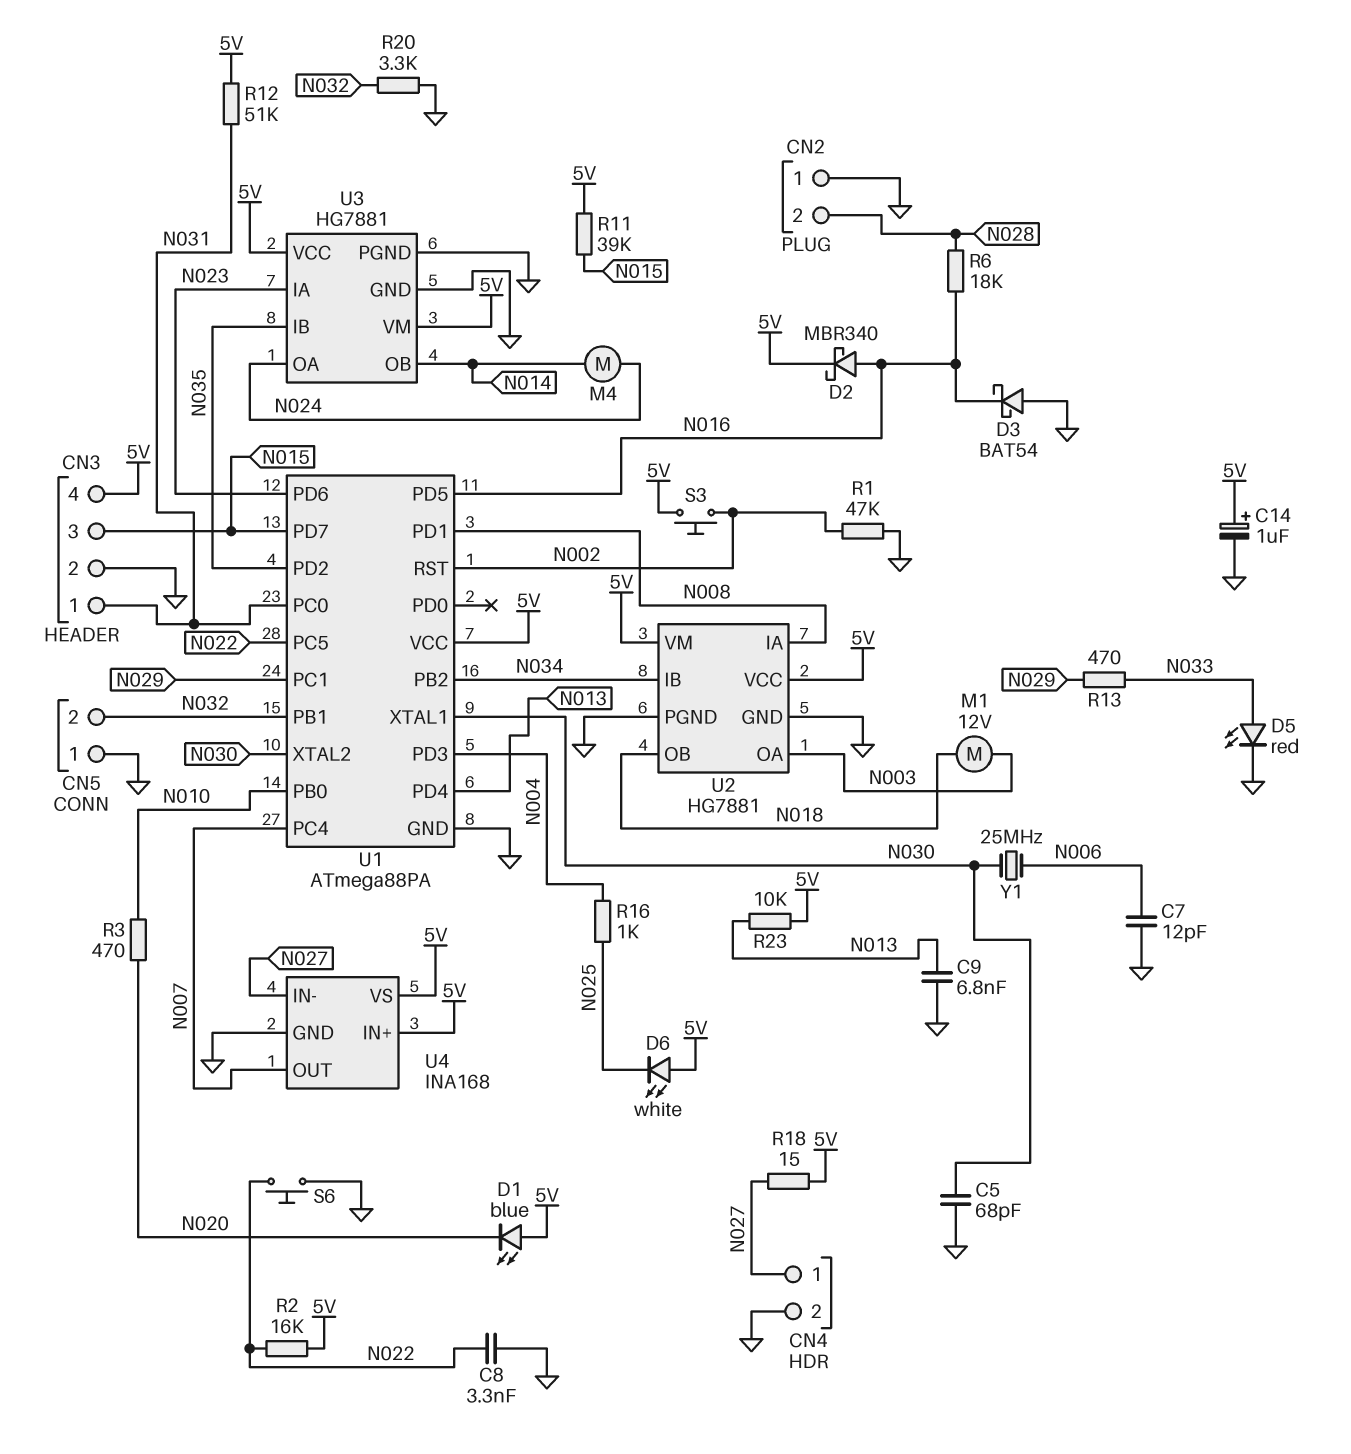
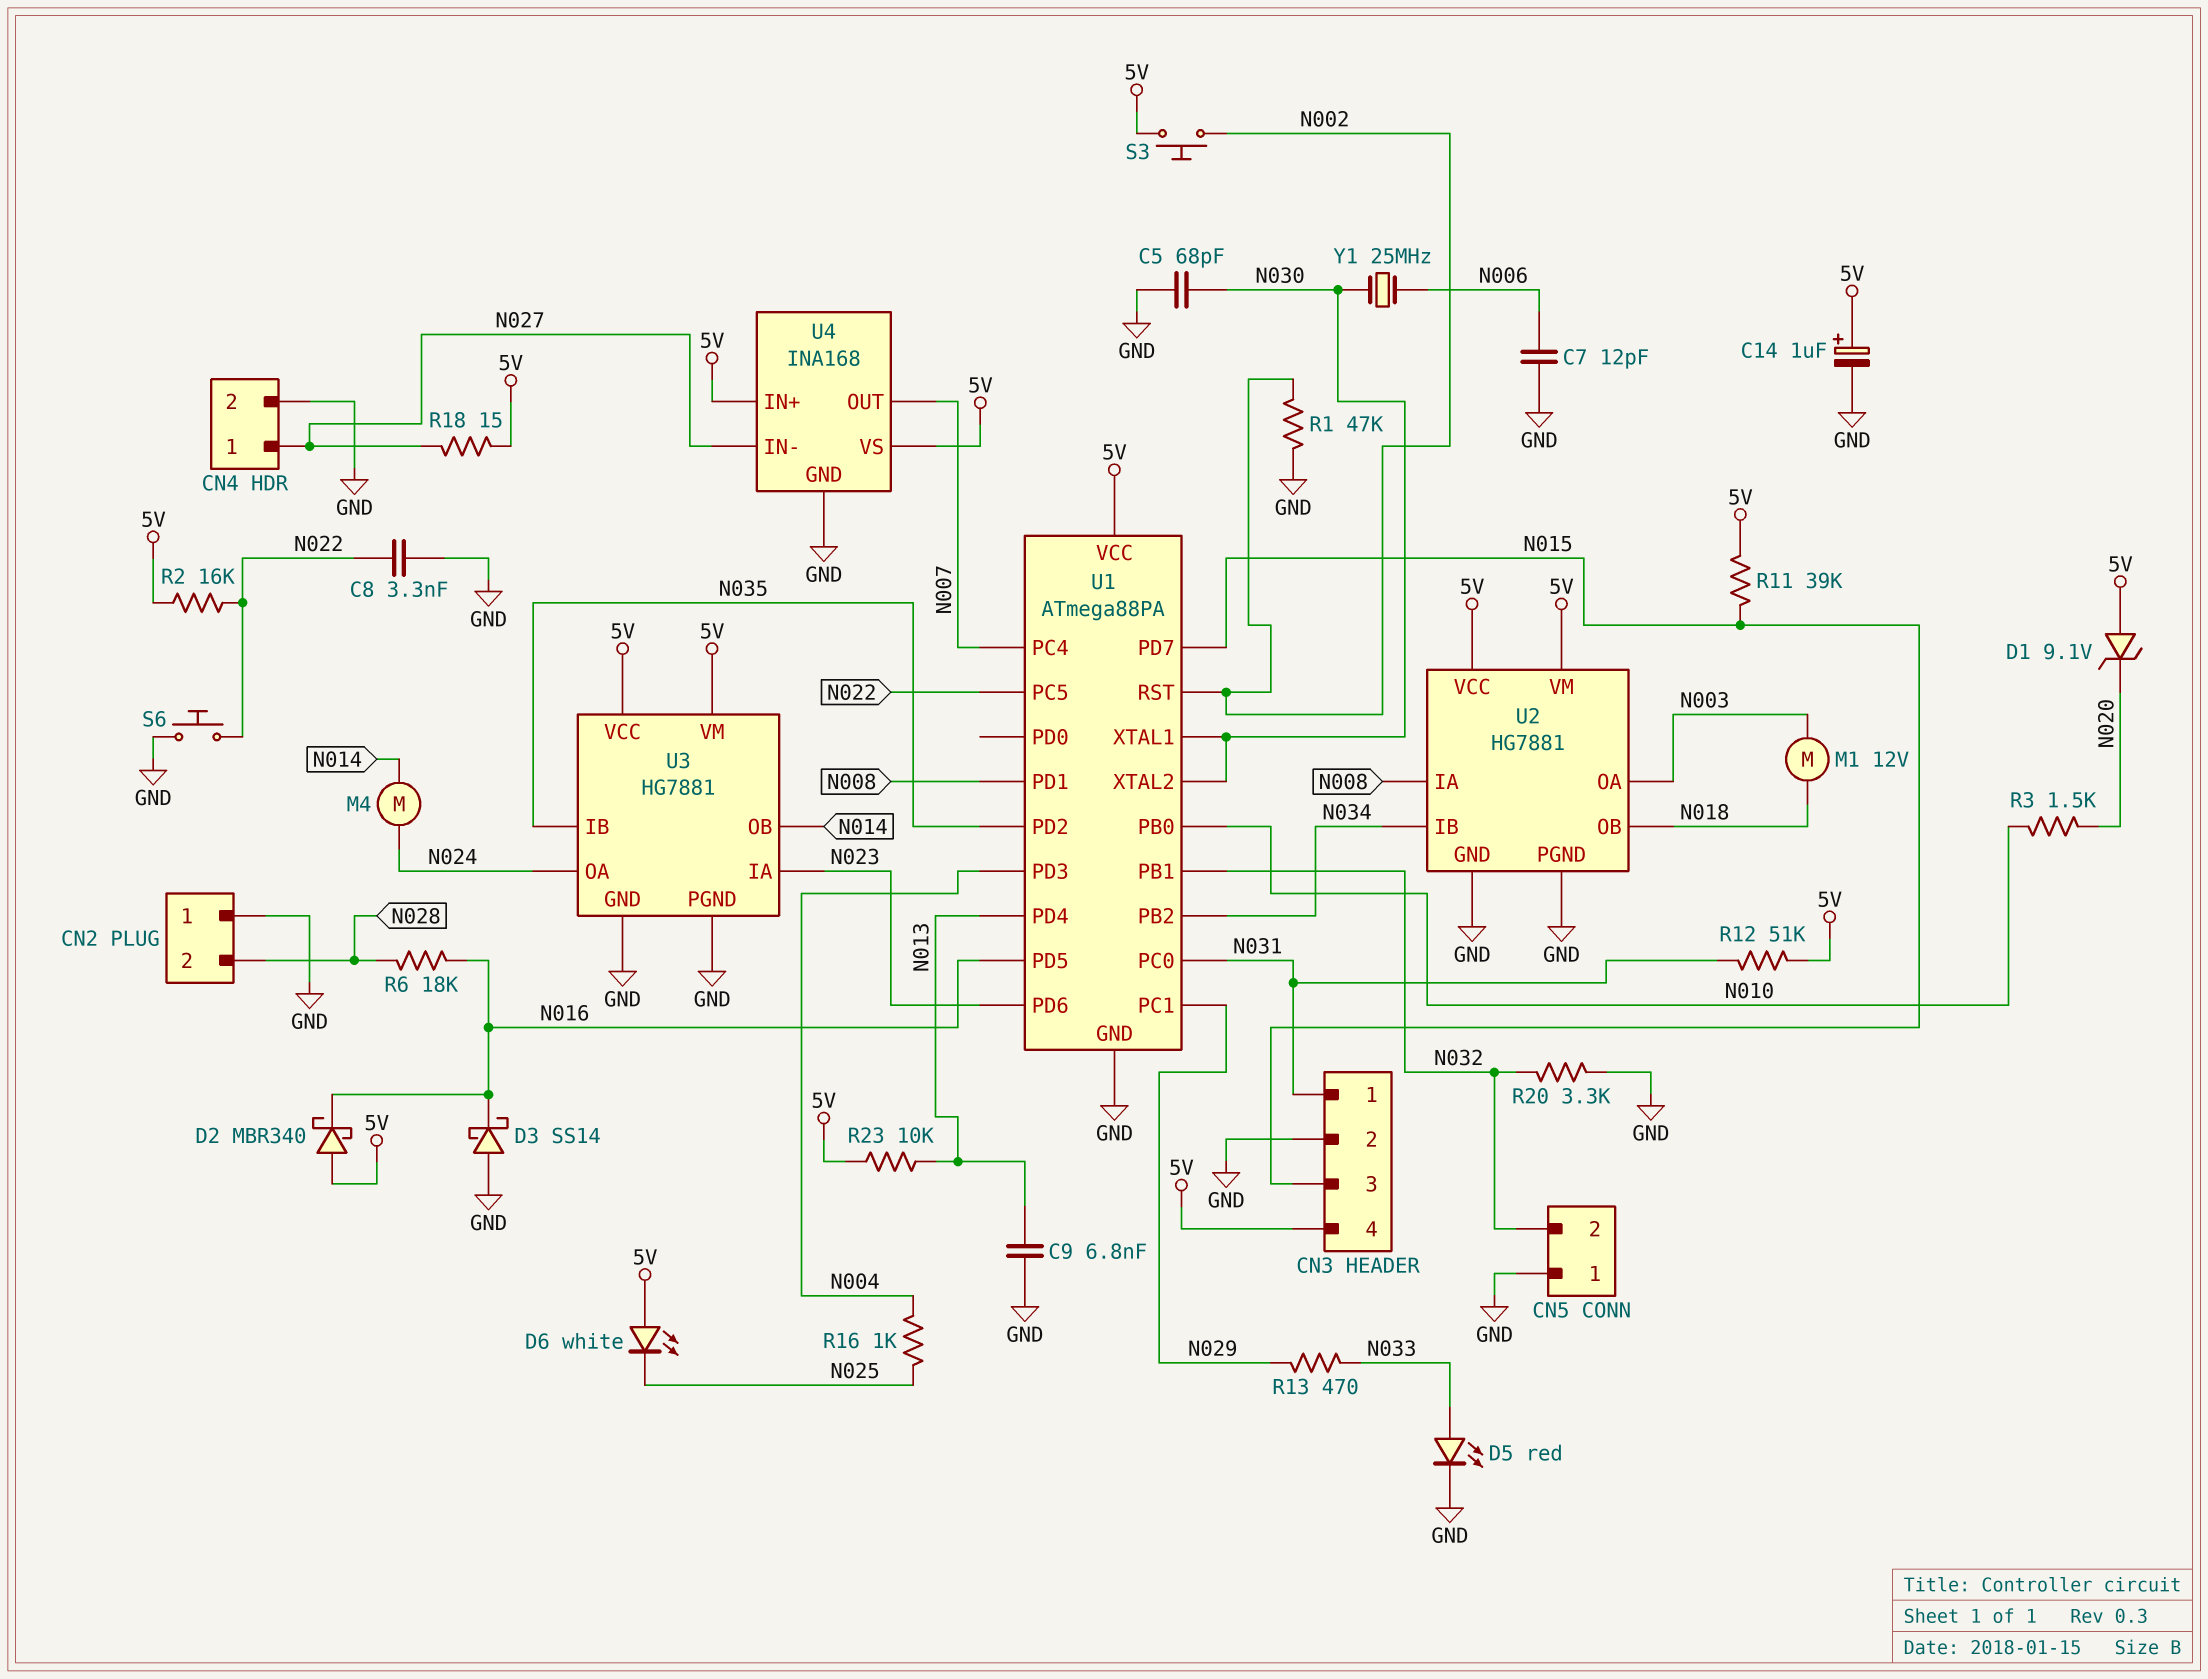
D1: LED blue (A 5V, K N020) -> zener 9.1V (A 5V, K N020)
D2: schottky MBR340 (A N016, K 5V) -> schottky MBR340 (A 5V, K N016)
D3: schottky BAT54 (A GND, K N016) -> schottky SS14 (A GND, K N016)
R3: 470 (N010, N020) -> 1.5k (N010, N020)

